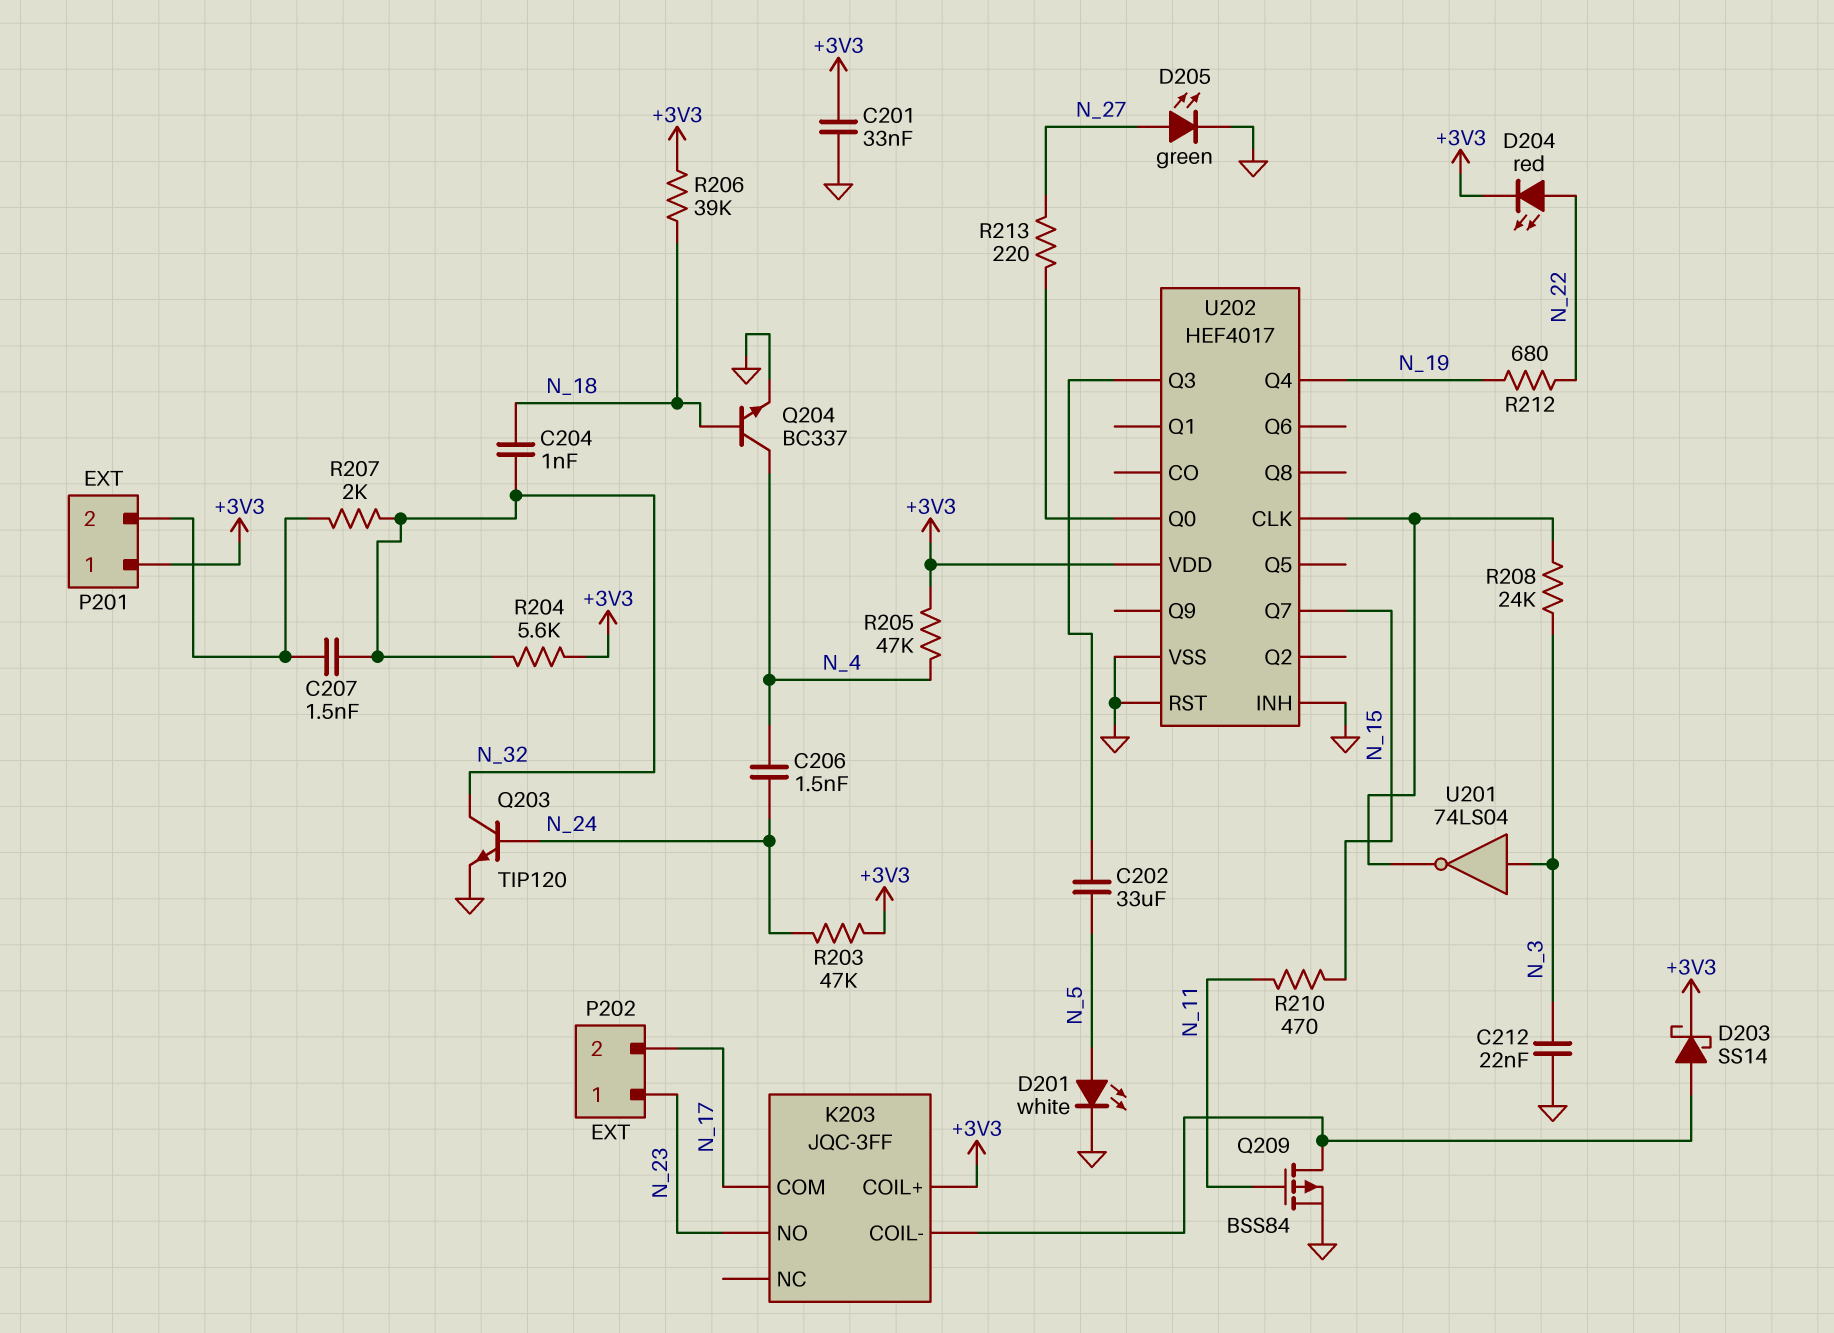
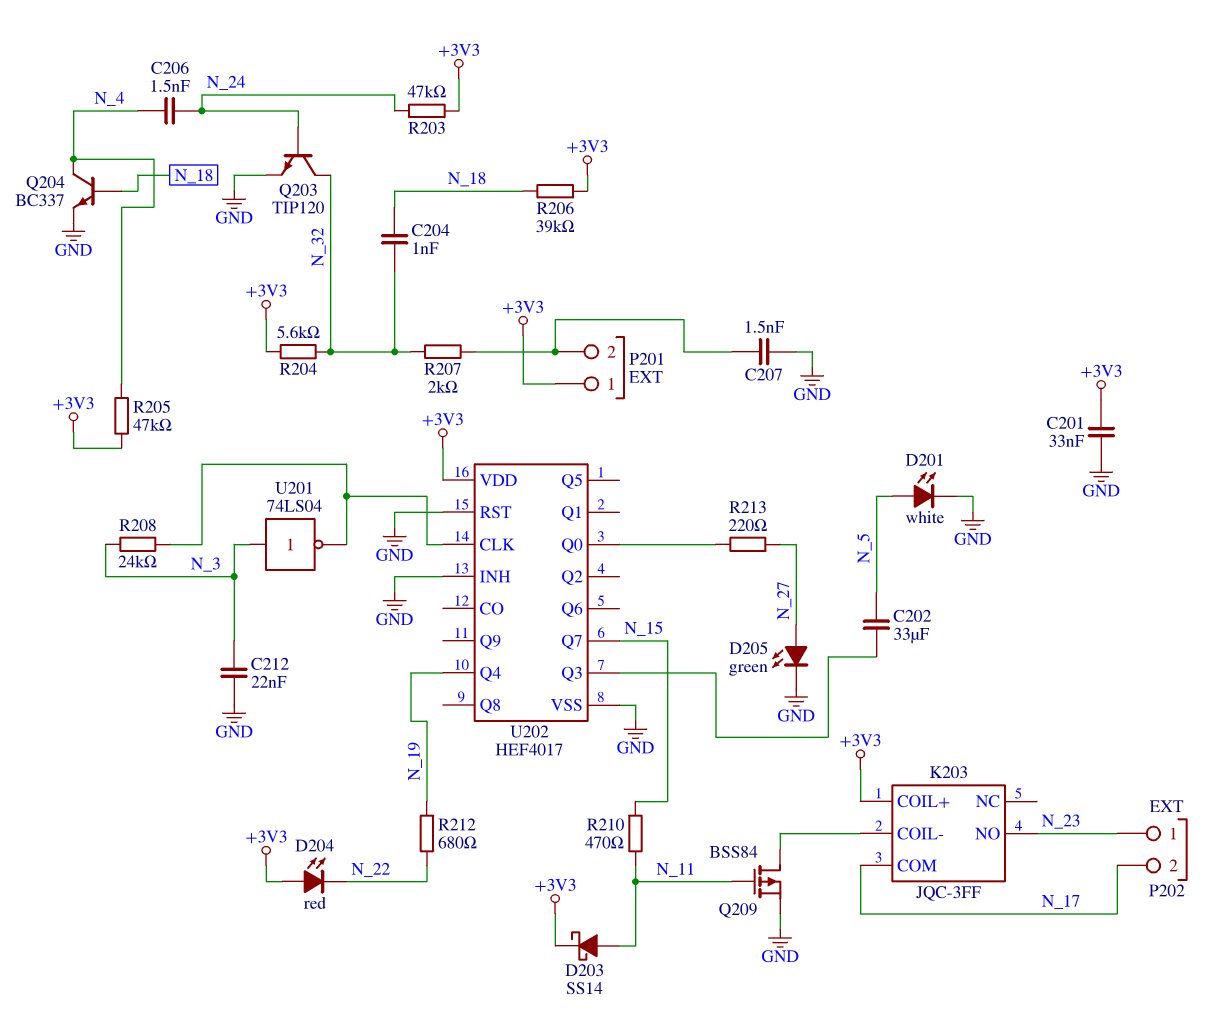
C207: 1.5nF (N_32, P201/2) -> 1.5nF (GND, P201/2)
D203: schottky SS14 (A K203/COIL-, K +3V3) -> schottky SS14 (A N_11, K +3V3)
D204: LED red (A N_22, K +3V3) -> LED red (A +3V3, K N_22)

